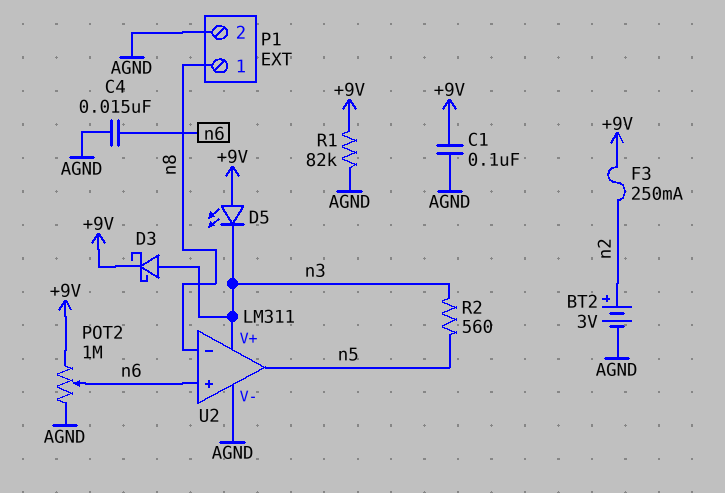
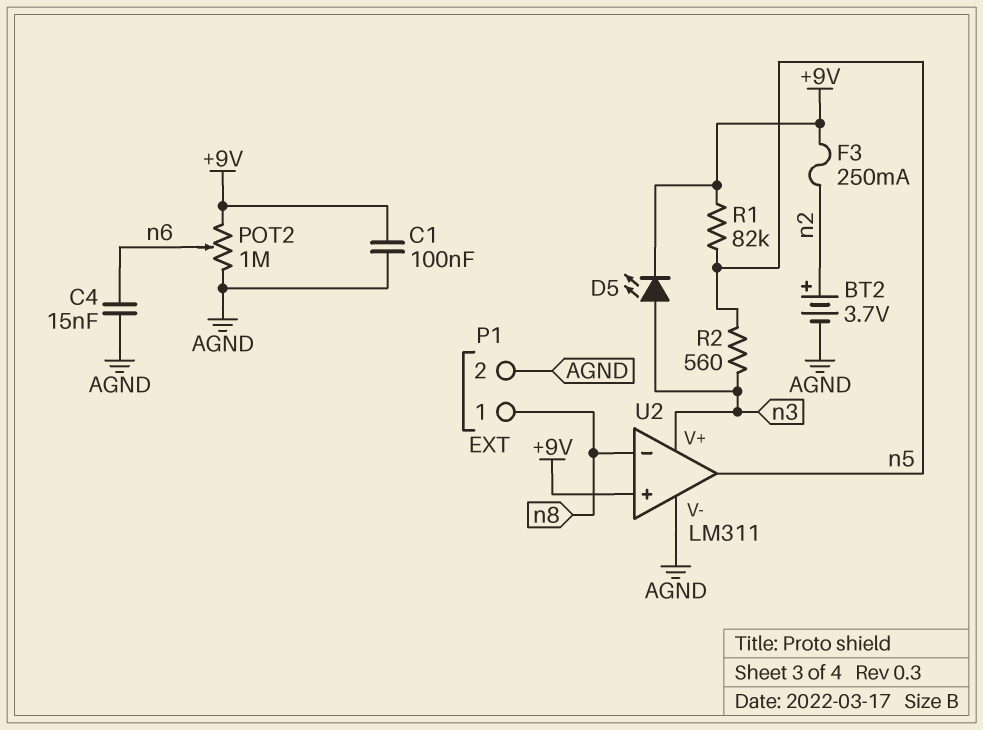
BT2: 3V (plus n2, minus AGND) -> 3.7V (plus n2, minus AGND)
D3: schottky (A n3, K +9V) -> none
D5: LED (A +9V, K n3) -> LED (A n3, K +9V)
R1: 82k (+9V, AGND) -> 82k (+9V, n5)
U2 pin in+: n6 -> +9V

